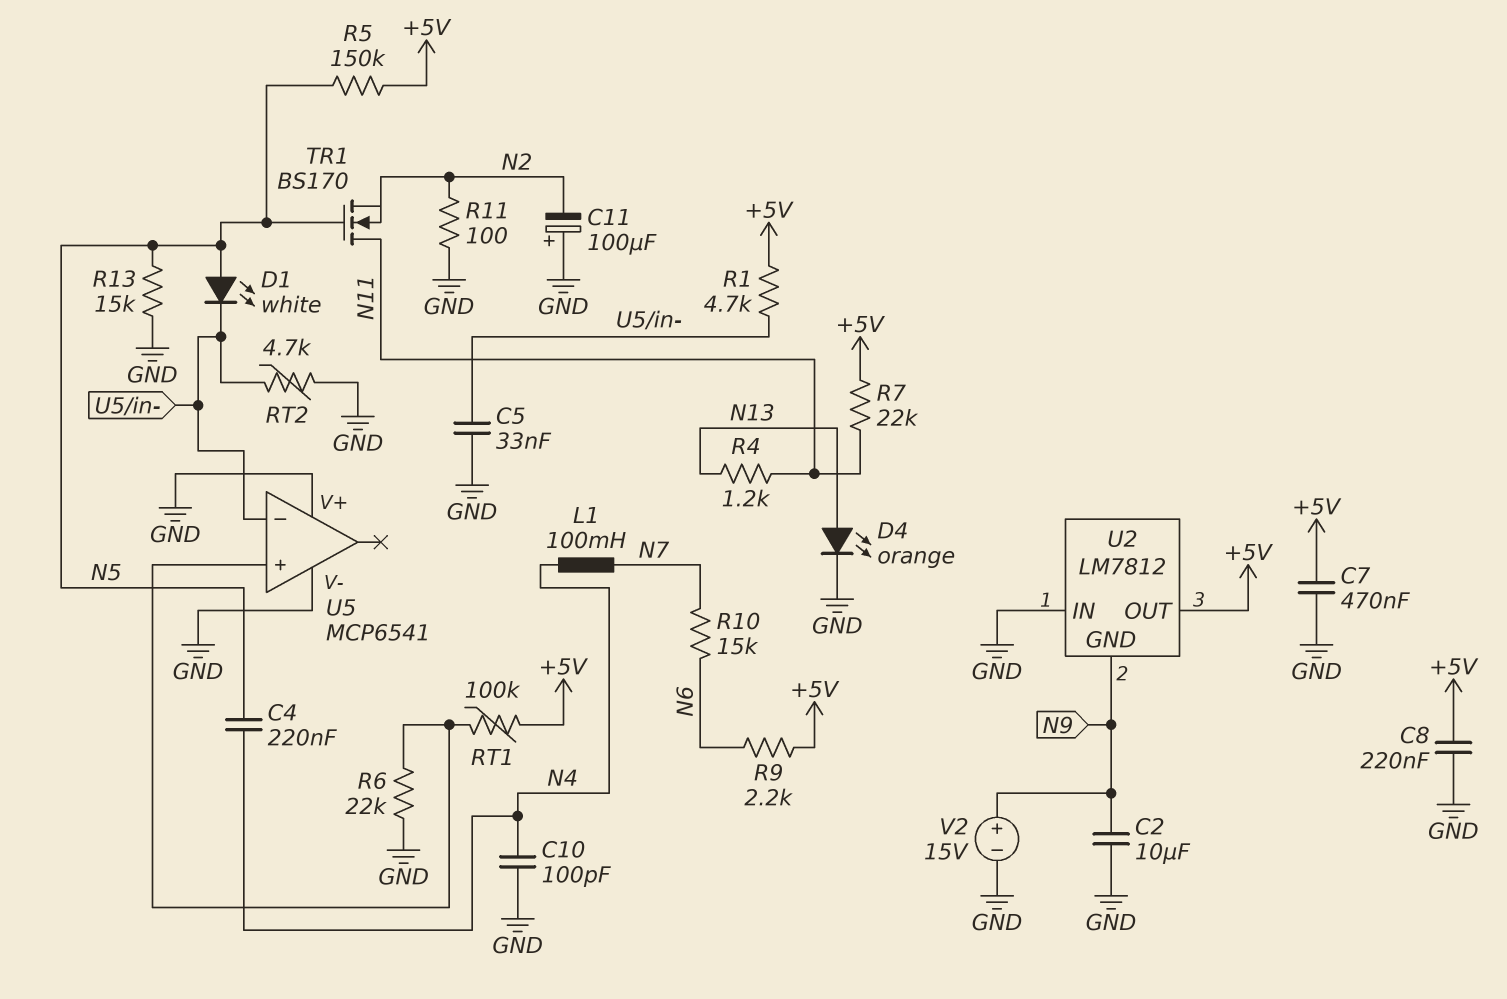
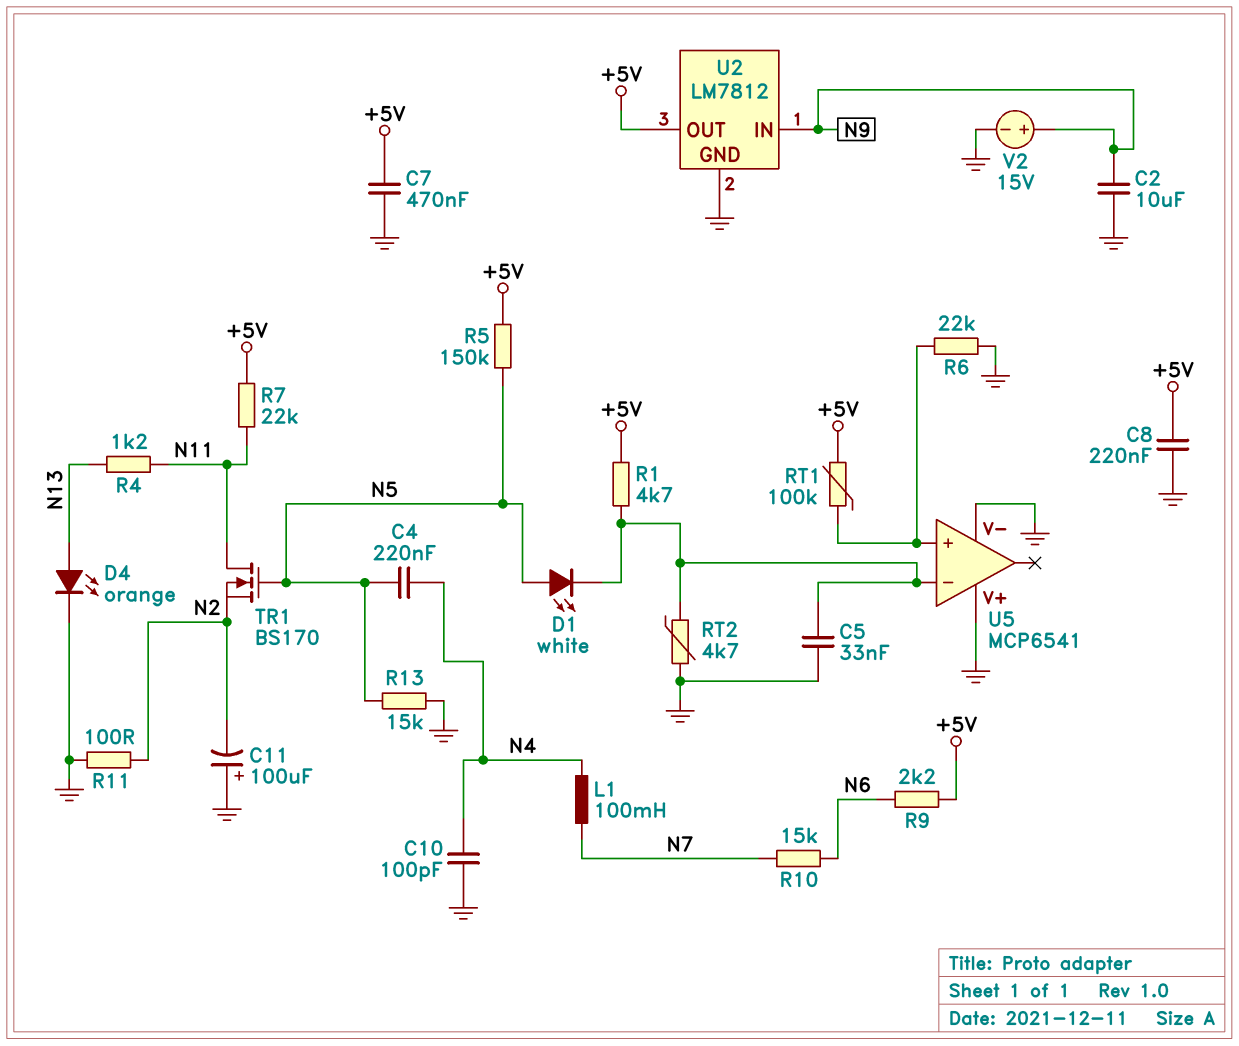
U2 pin GND: N9 -> GND
U2 pin IN: GND -> N9

